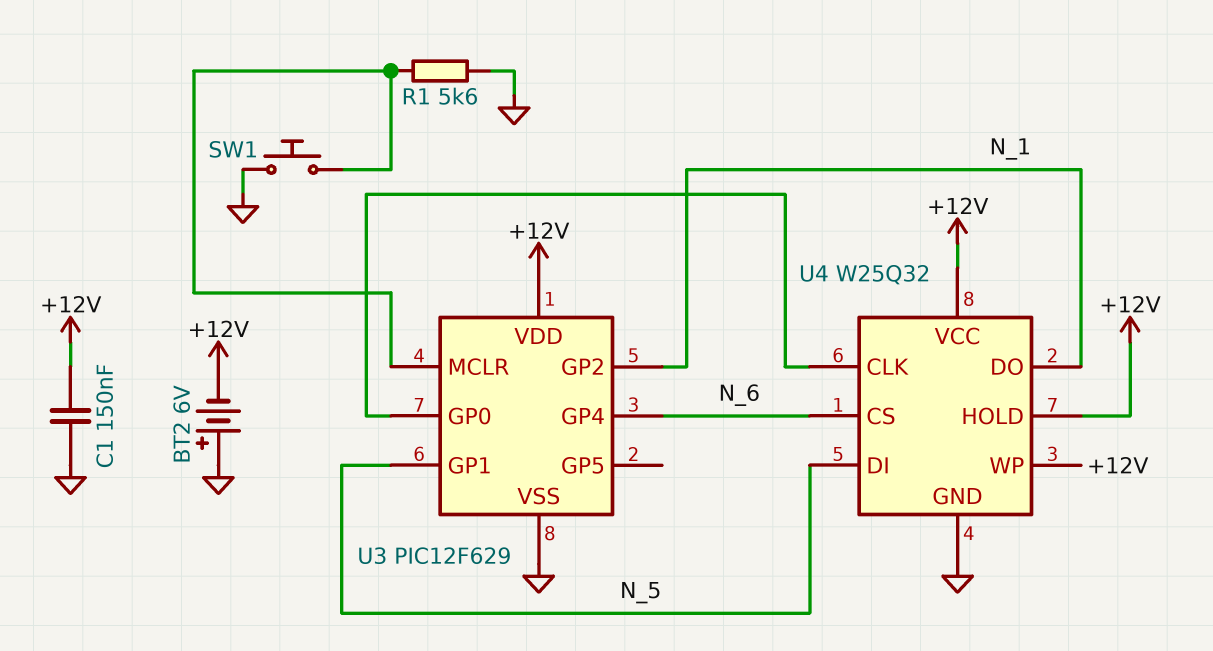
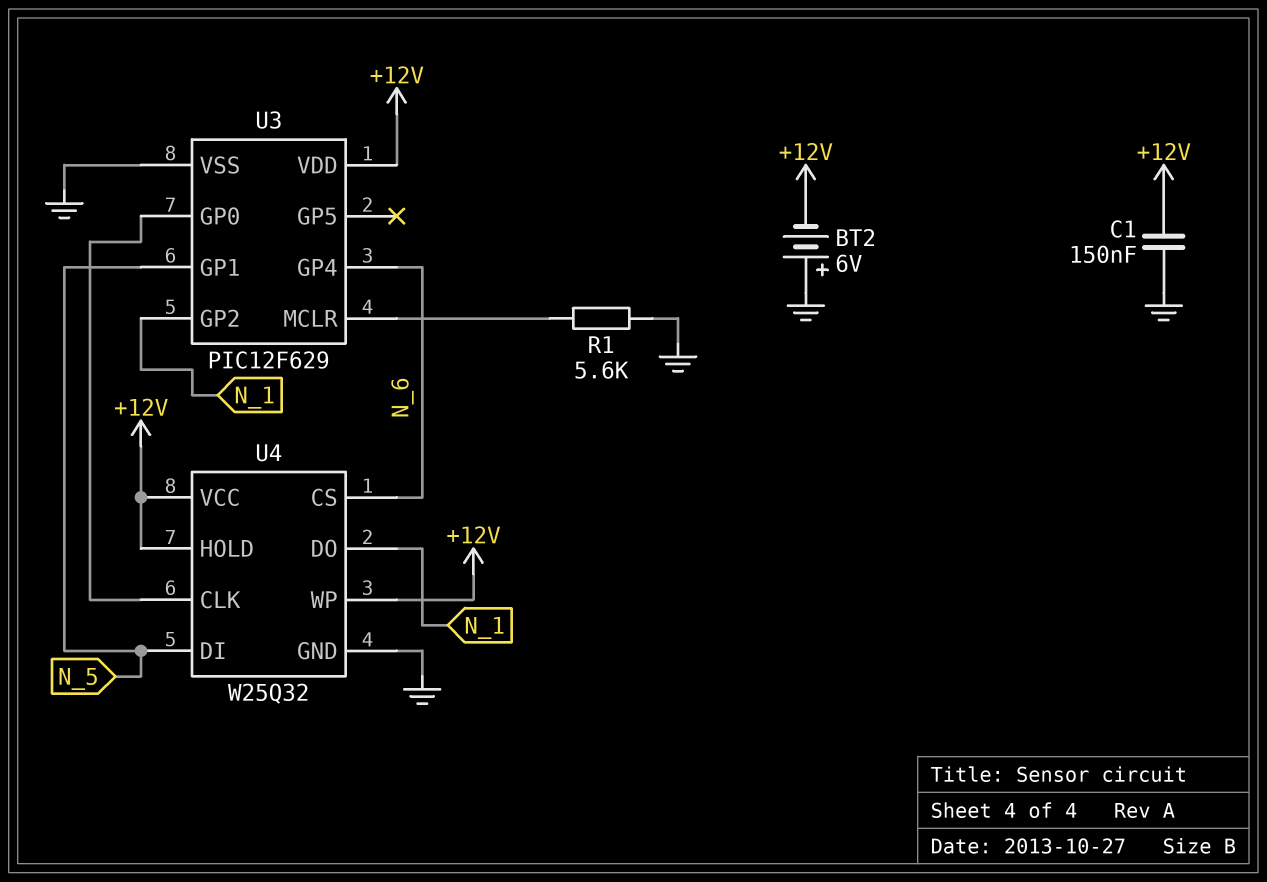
SW1: button (GND, U3/MCLR) -> none

